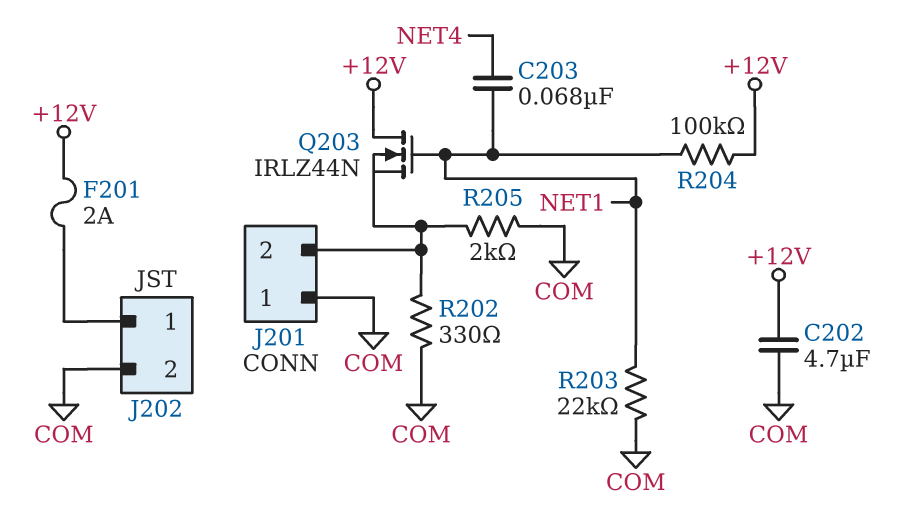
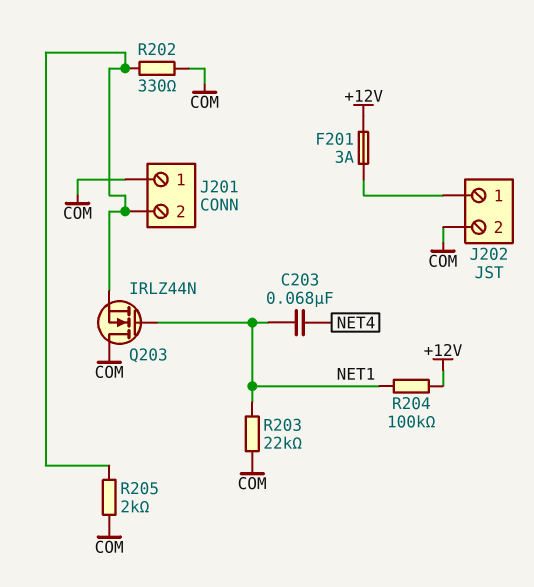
C202: 4.7uF (+12V, COM) -> none
F201: 2A (+12V, J202/1) -> 3A (+12V, J202/1)
Q203: NMOS IRLZ44N (G NET1, D +12V, S J201/2) -> NMOS IRLZ44N (G NET1, D COM, S J201/2)

